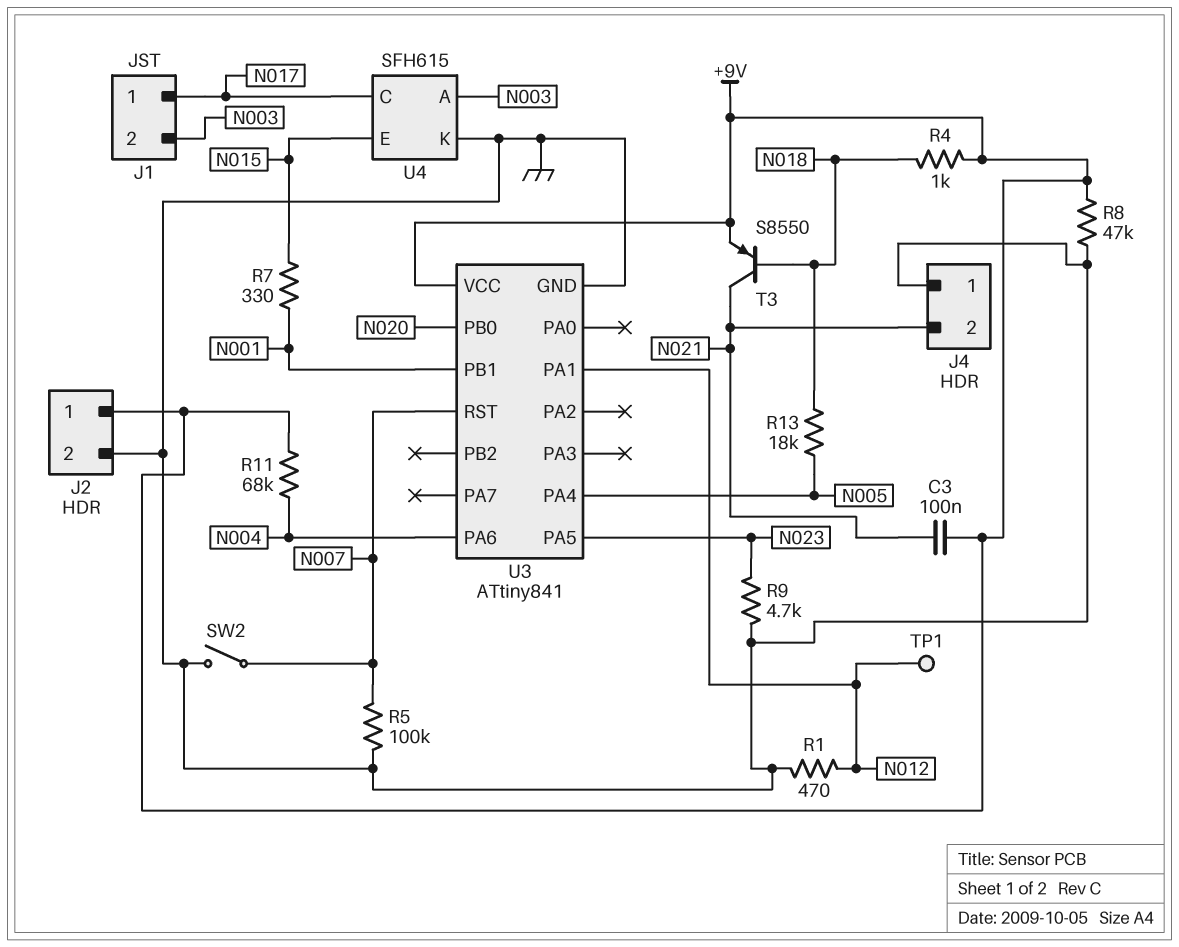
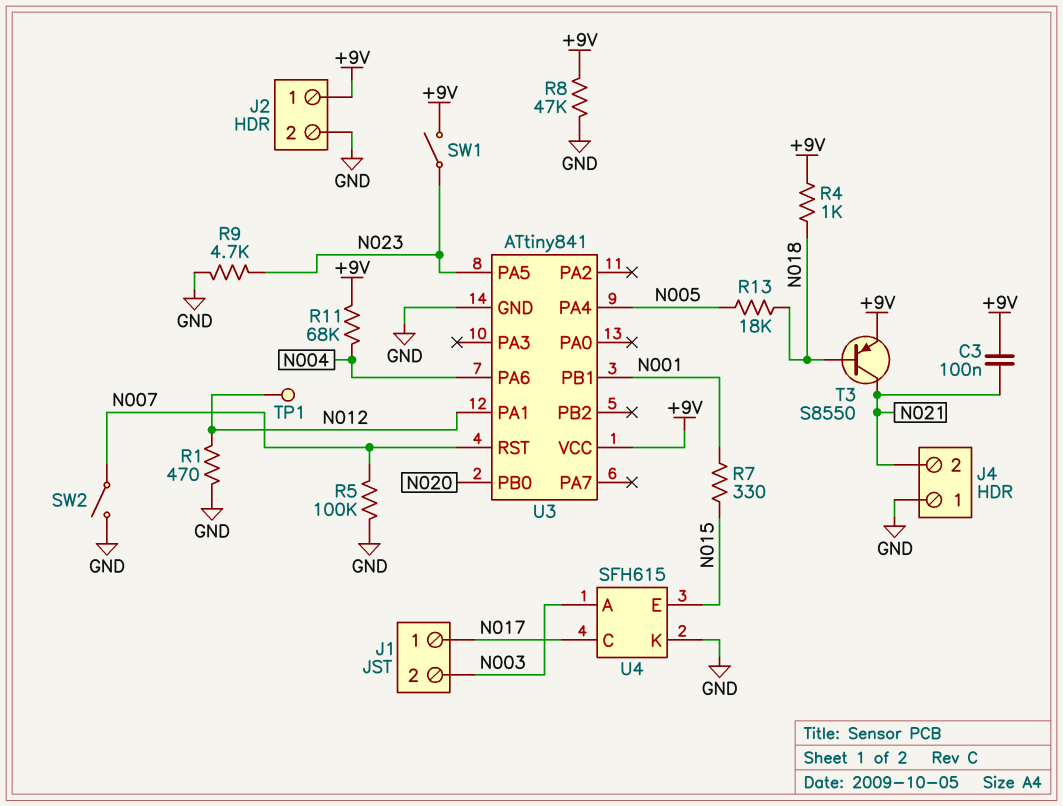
SW1: none -> switch (+9V, N023)

